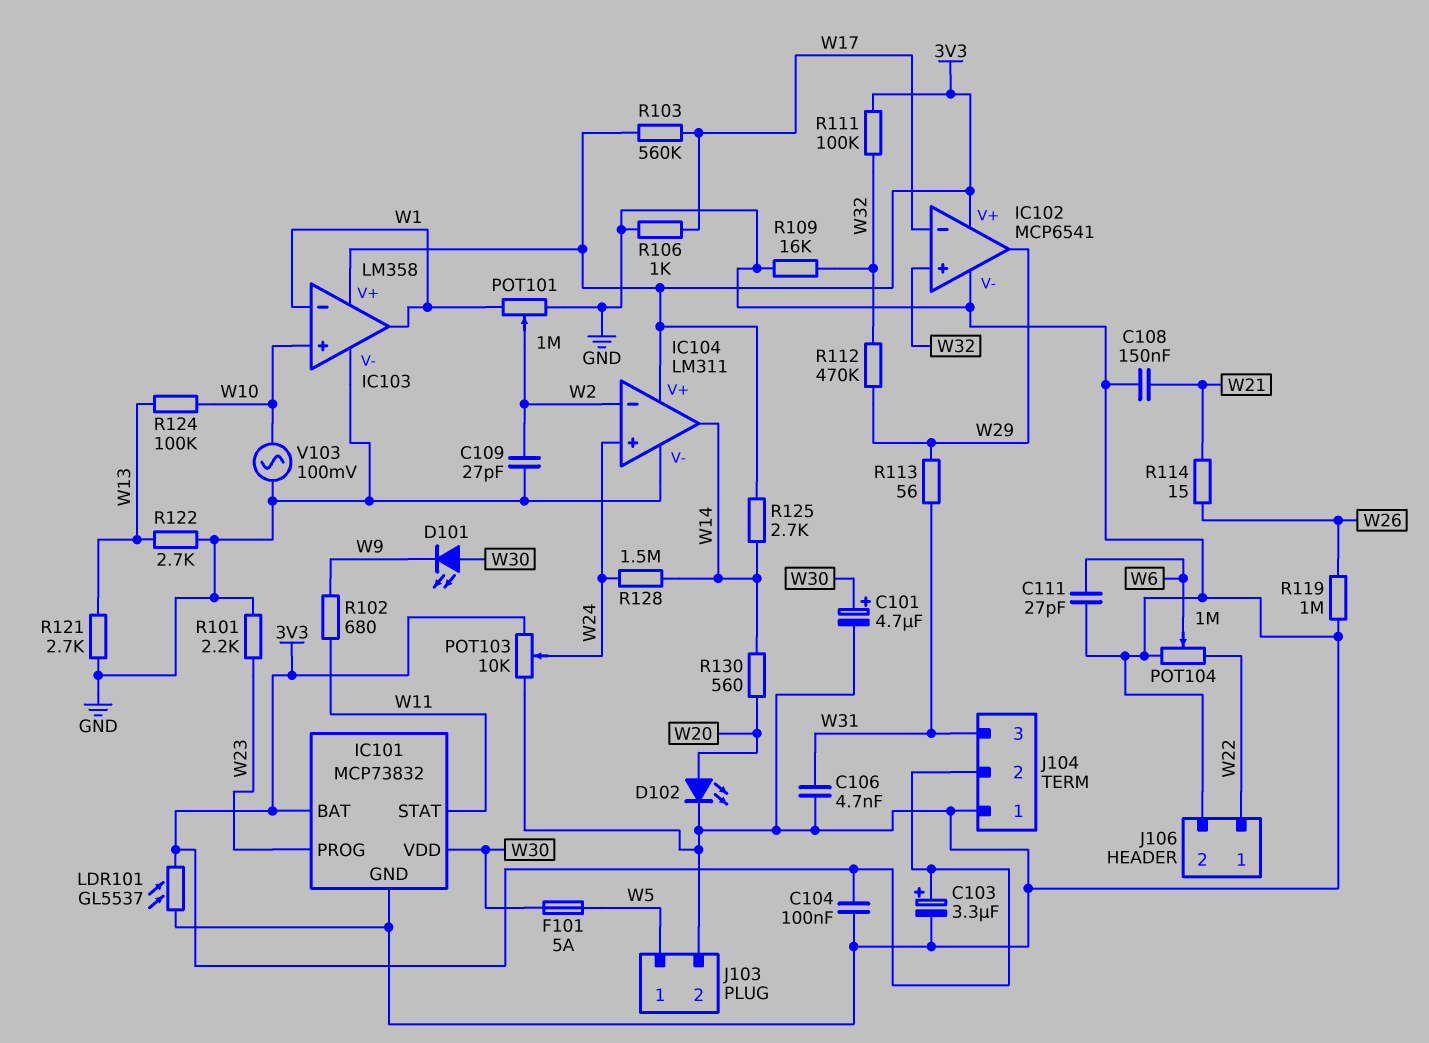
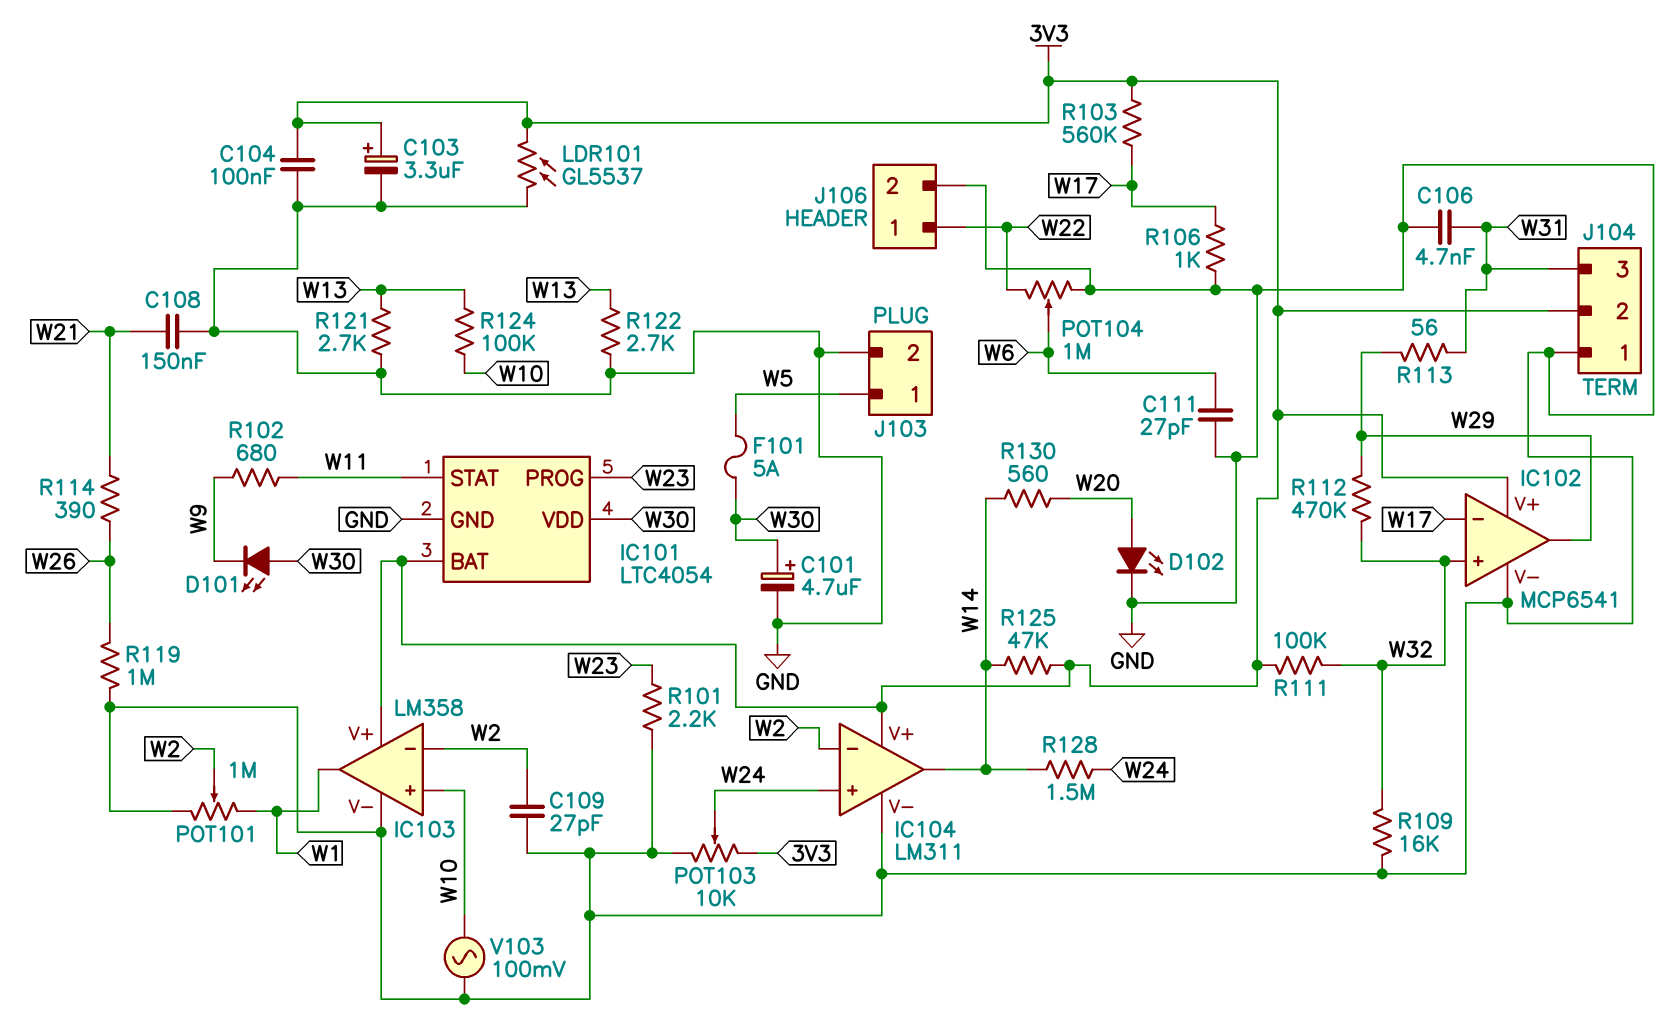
IC101: MCP73832 -> LTC4054
IC103 pin in-: W1 -> W2
R114: 15 (W21, W26) -> 390 (W21, W26)
R125: 2.7k (3V3, W14) -> 47k (3V3, W14)

